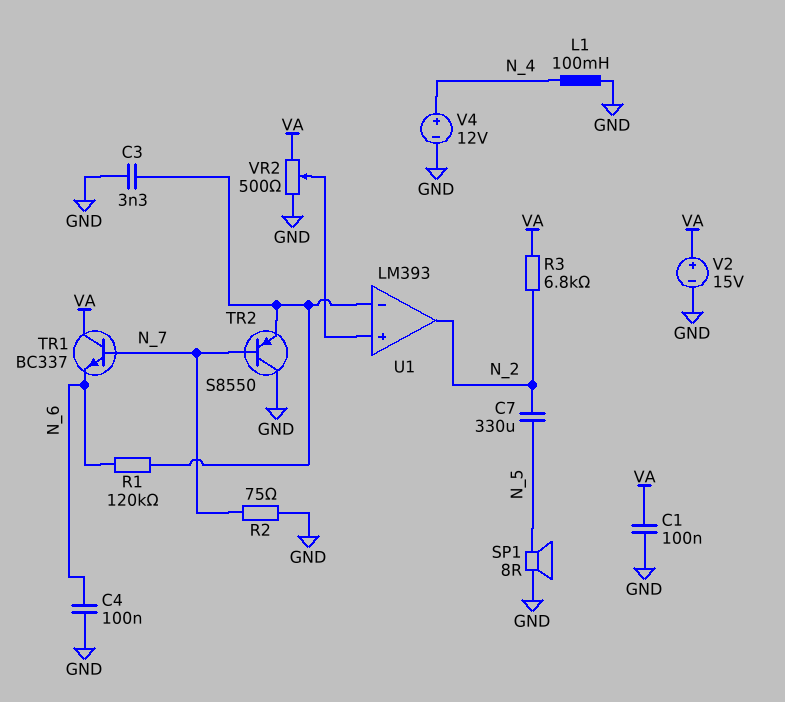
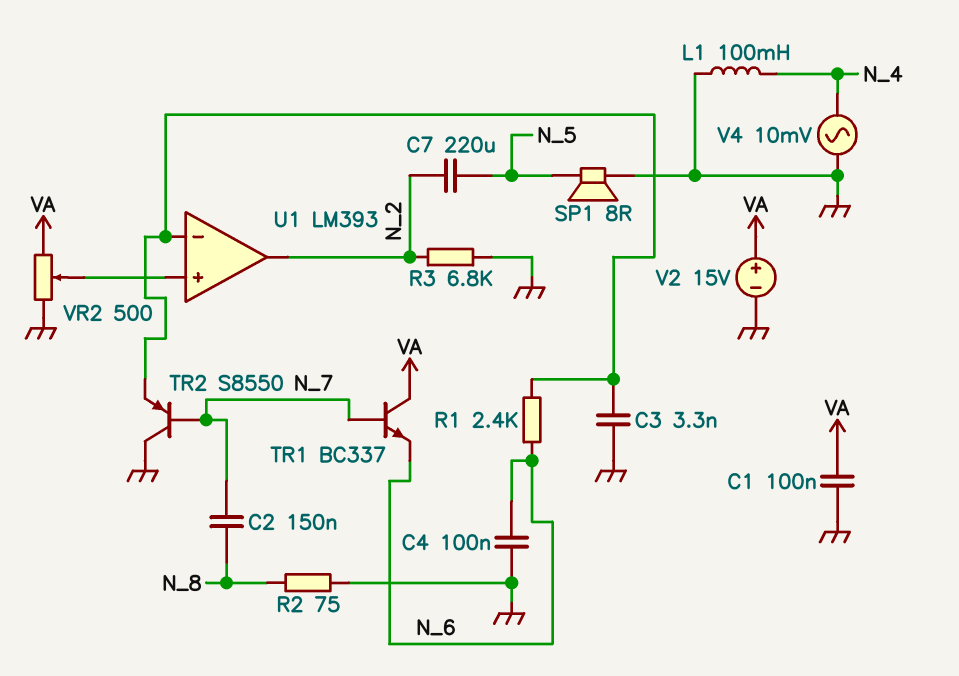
C2: none -> 150nF (N_7, N_8)
C7: 330uF (N_2, N_5) -> 220uF (N_2, N_5)
R1: 120k (N_6, U1/in-) -> 2.4k (N_6, U1/in-)
R2: 75 (GND, N_7) -> 75 (GND, N_8)
R3: 6.8k (N_2, VA) -> 6.8k (GND, N_2)
V4: 12V (plus N_4, minus GND) -> AC 10mV (GND, N_4)

